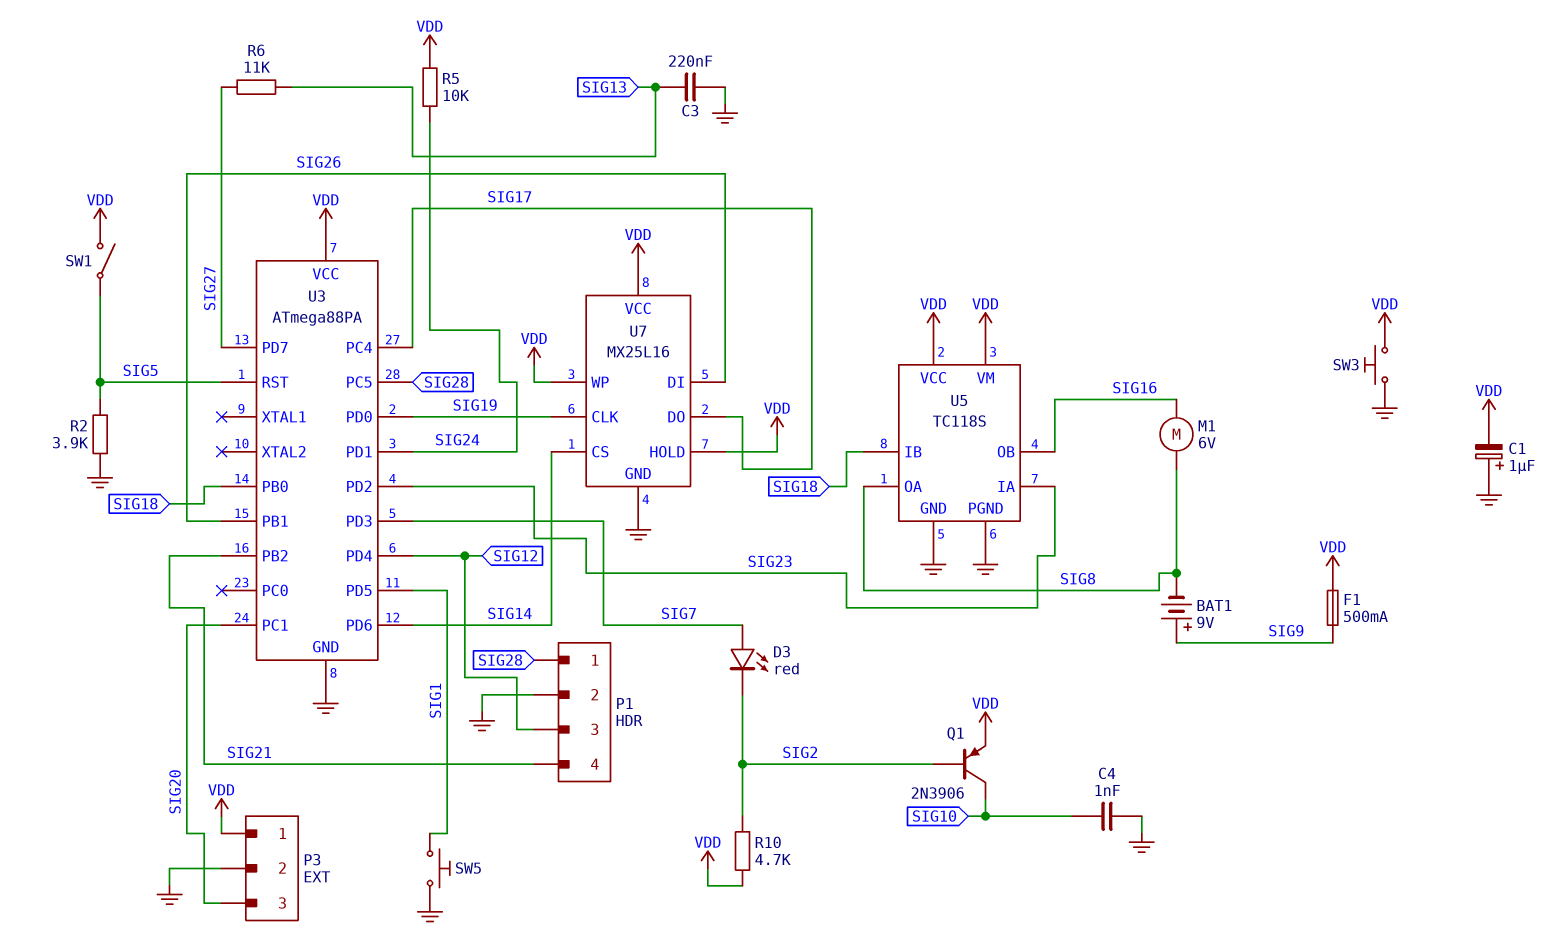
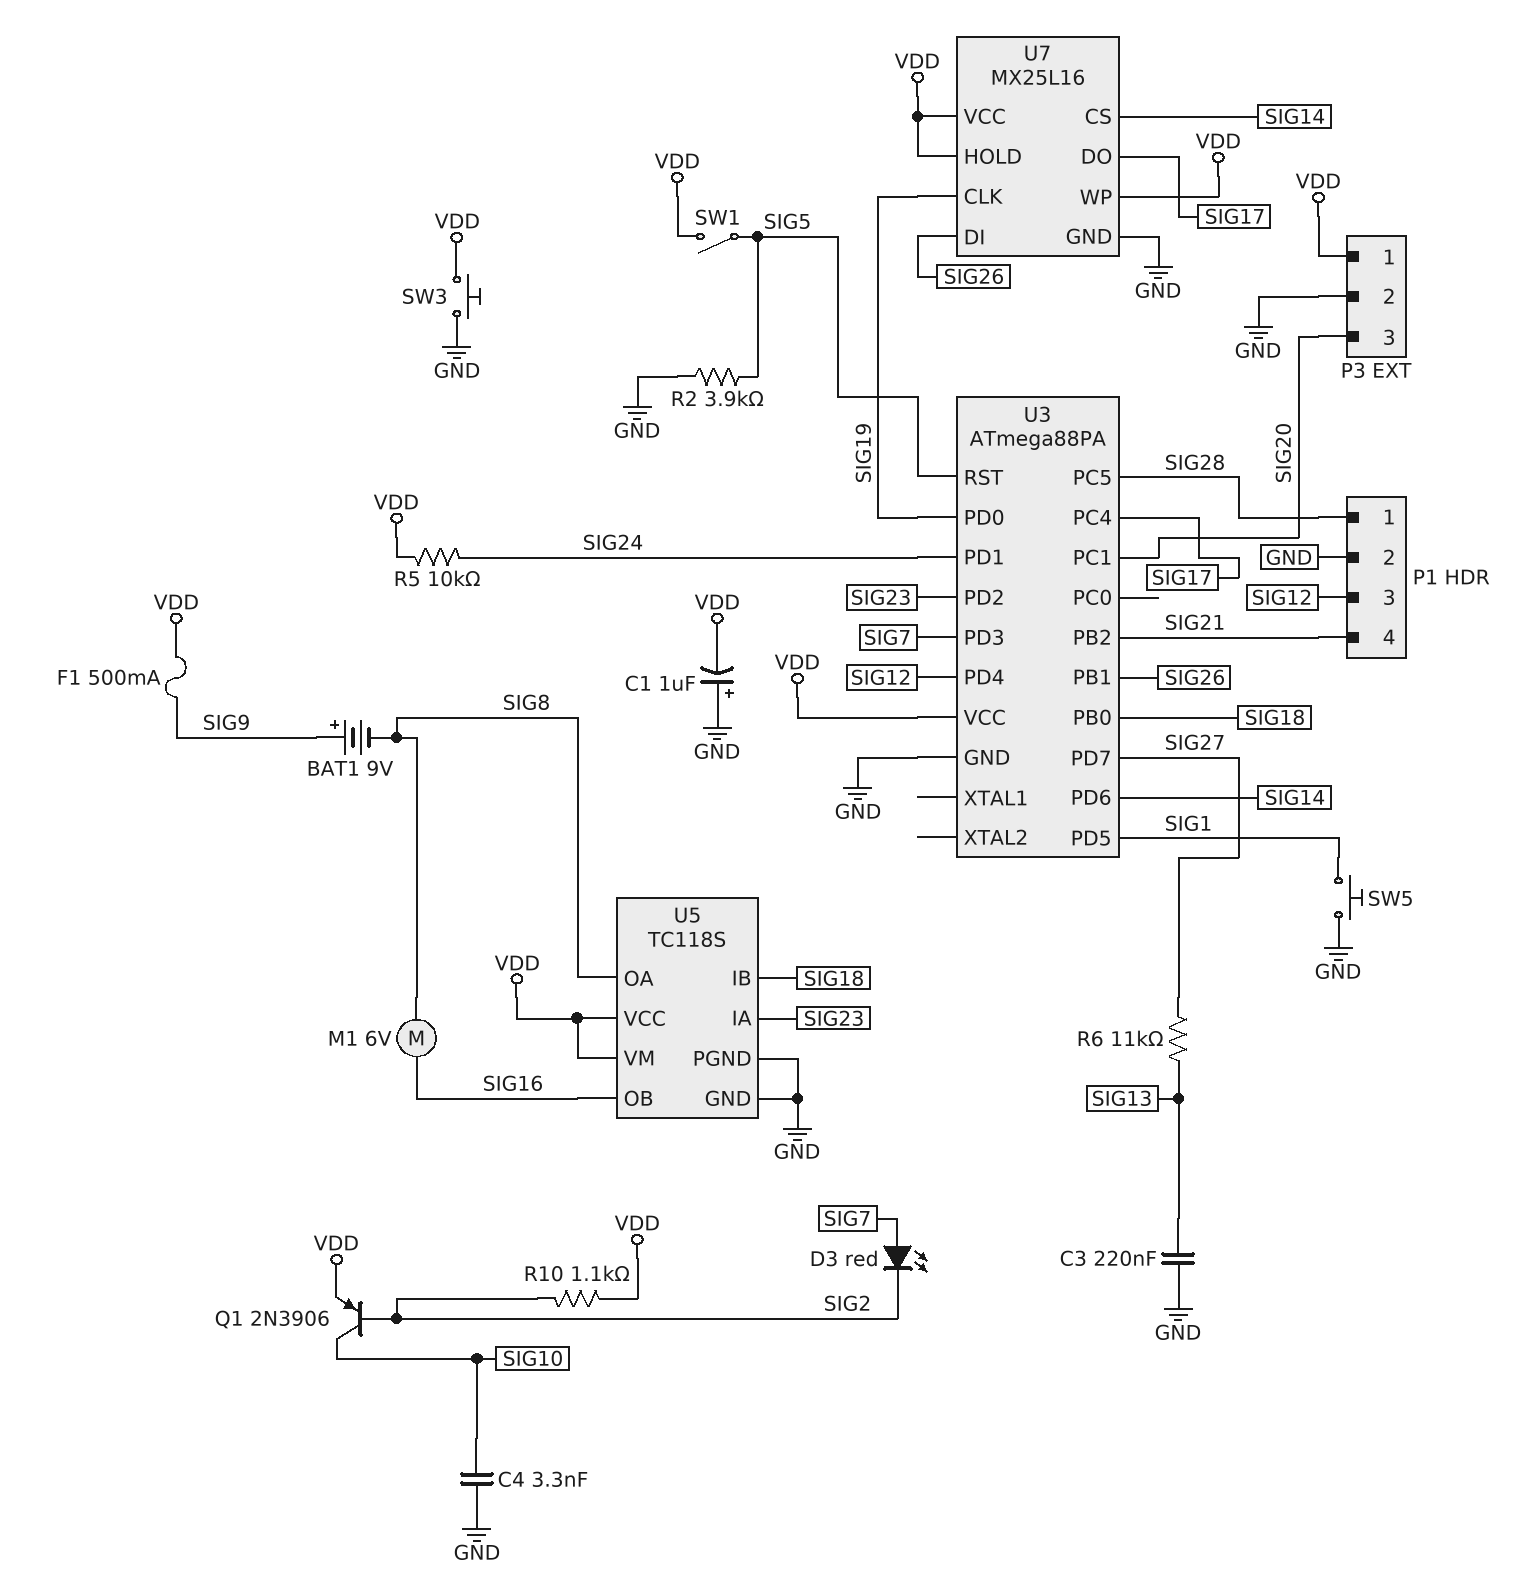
C4: 1nF (GND, SIG10) -> 3.3nF (GND, SIG10)
R10: 4.7k (SIG2, VDD) -> 1.1k (SIG2, VDD)

